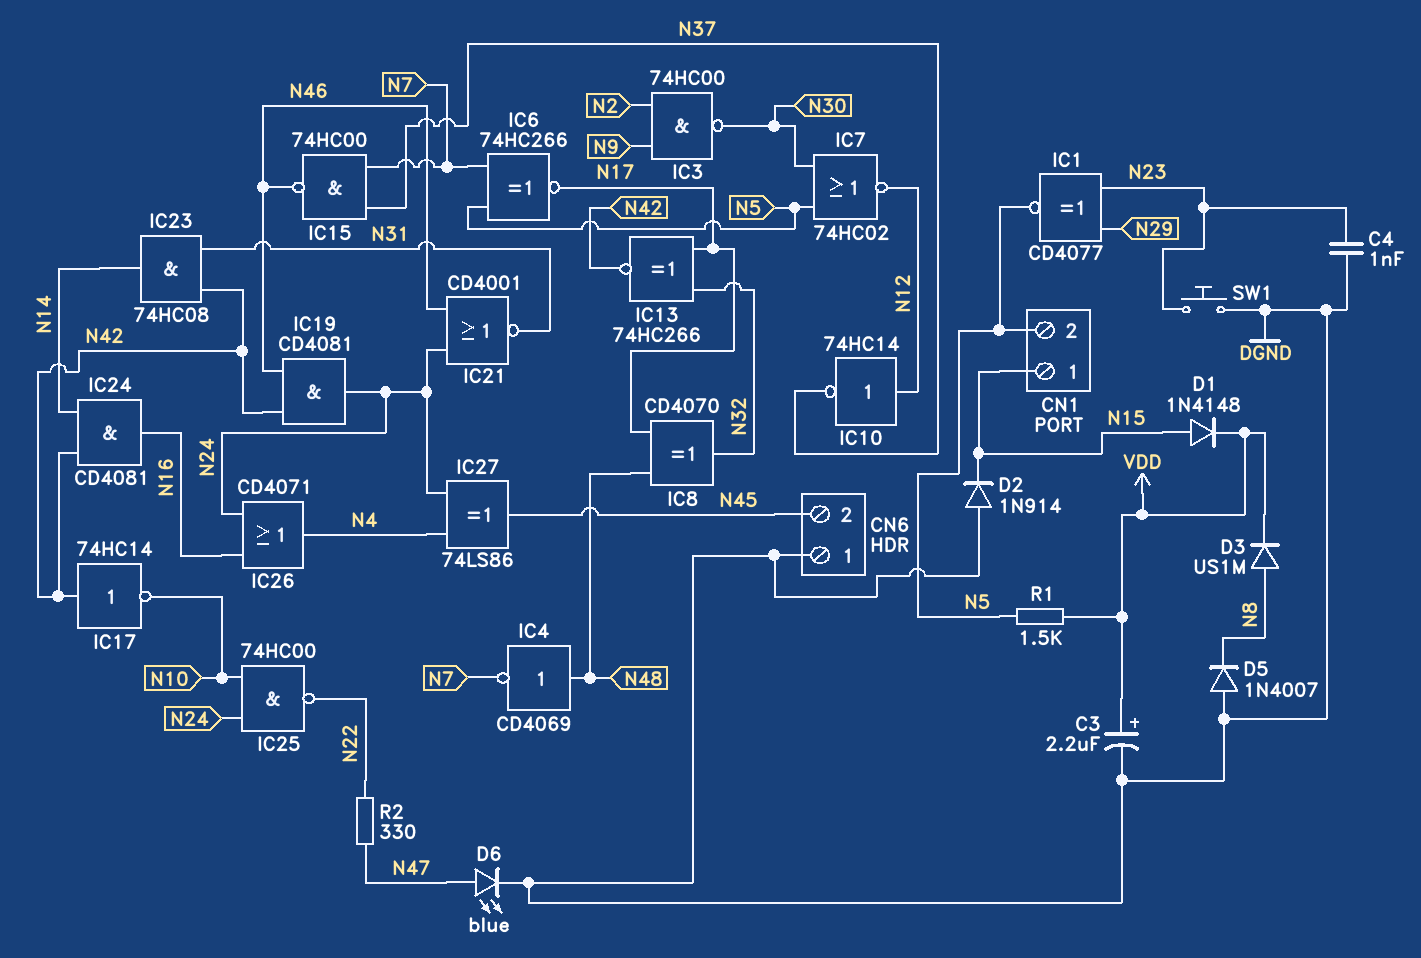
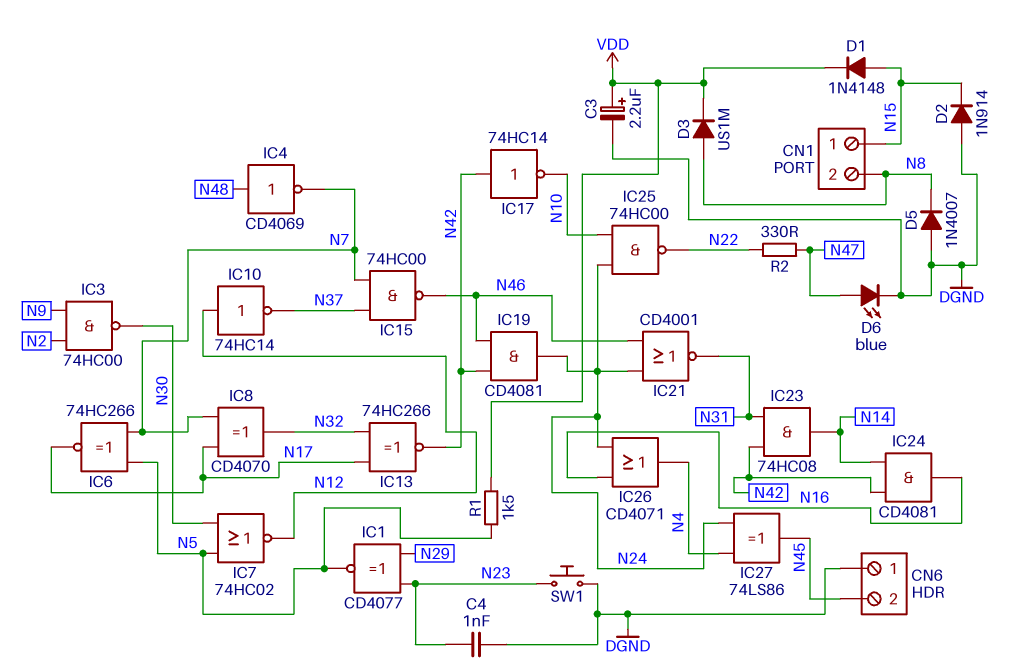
CN1 pin 2: N5 -> N8
IC8: XOR CD4070 (in N17, in N48, out N32) -> XOR CD4070 (in N7, in N17, out N32)

